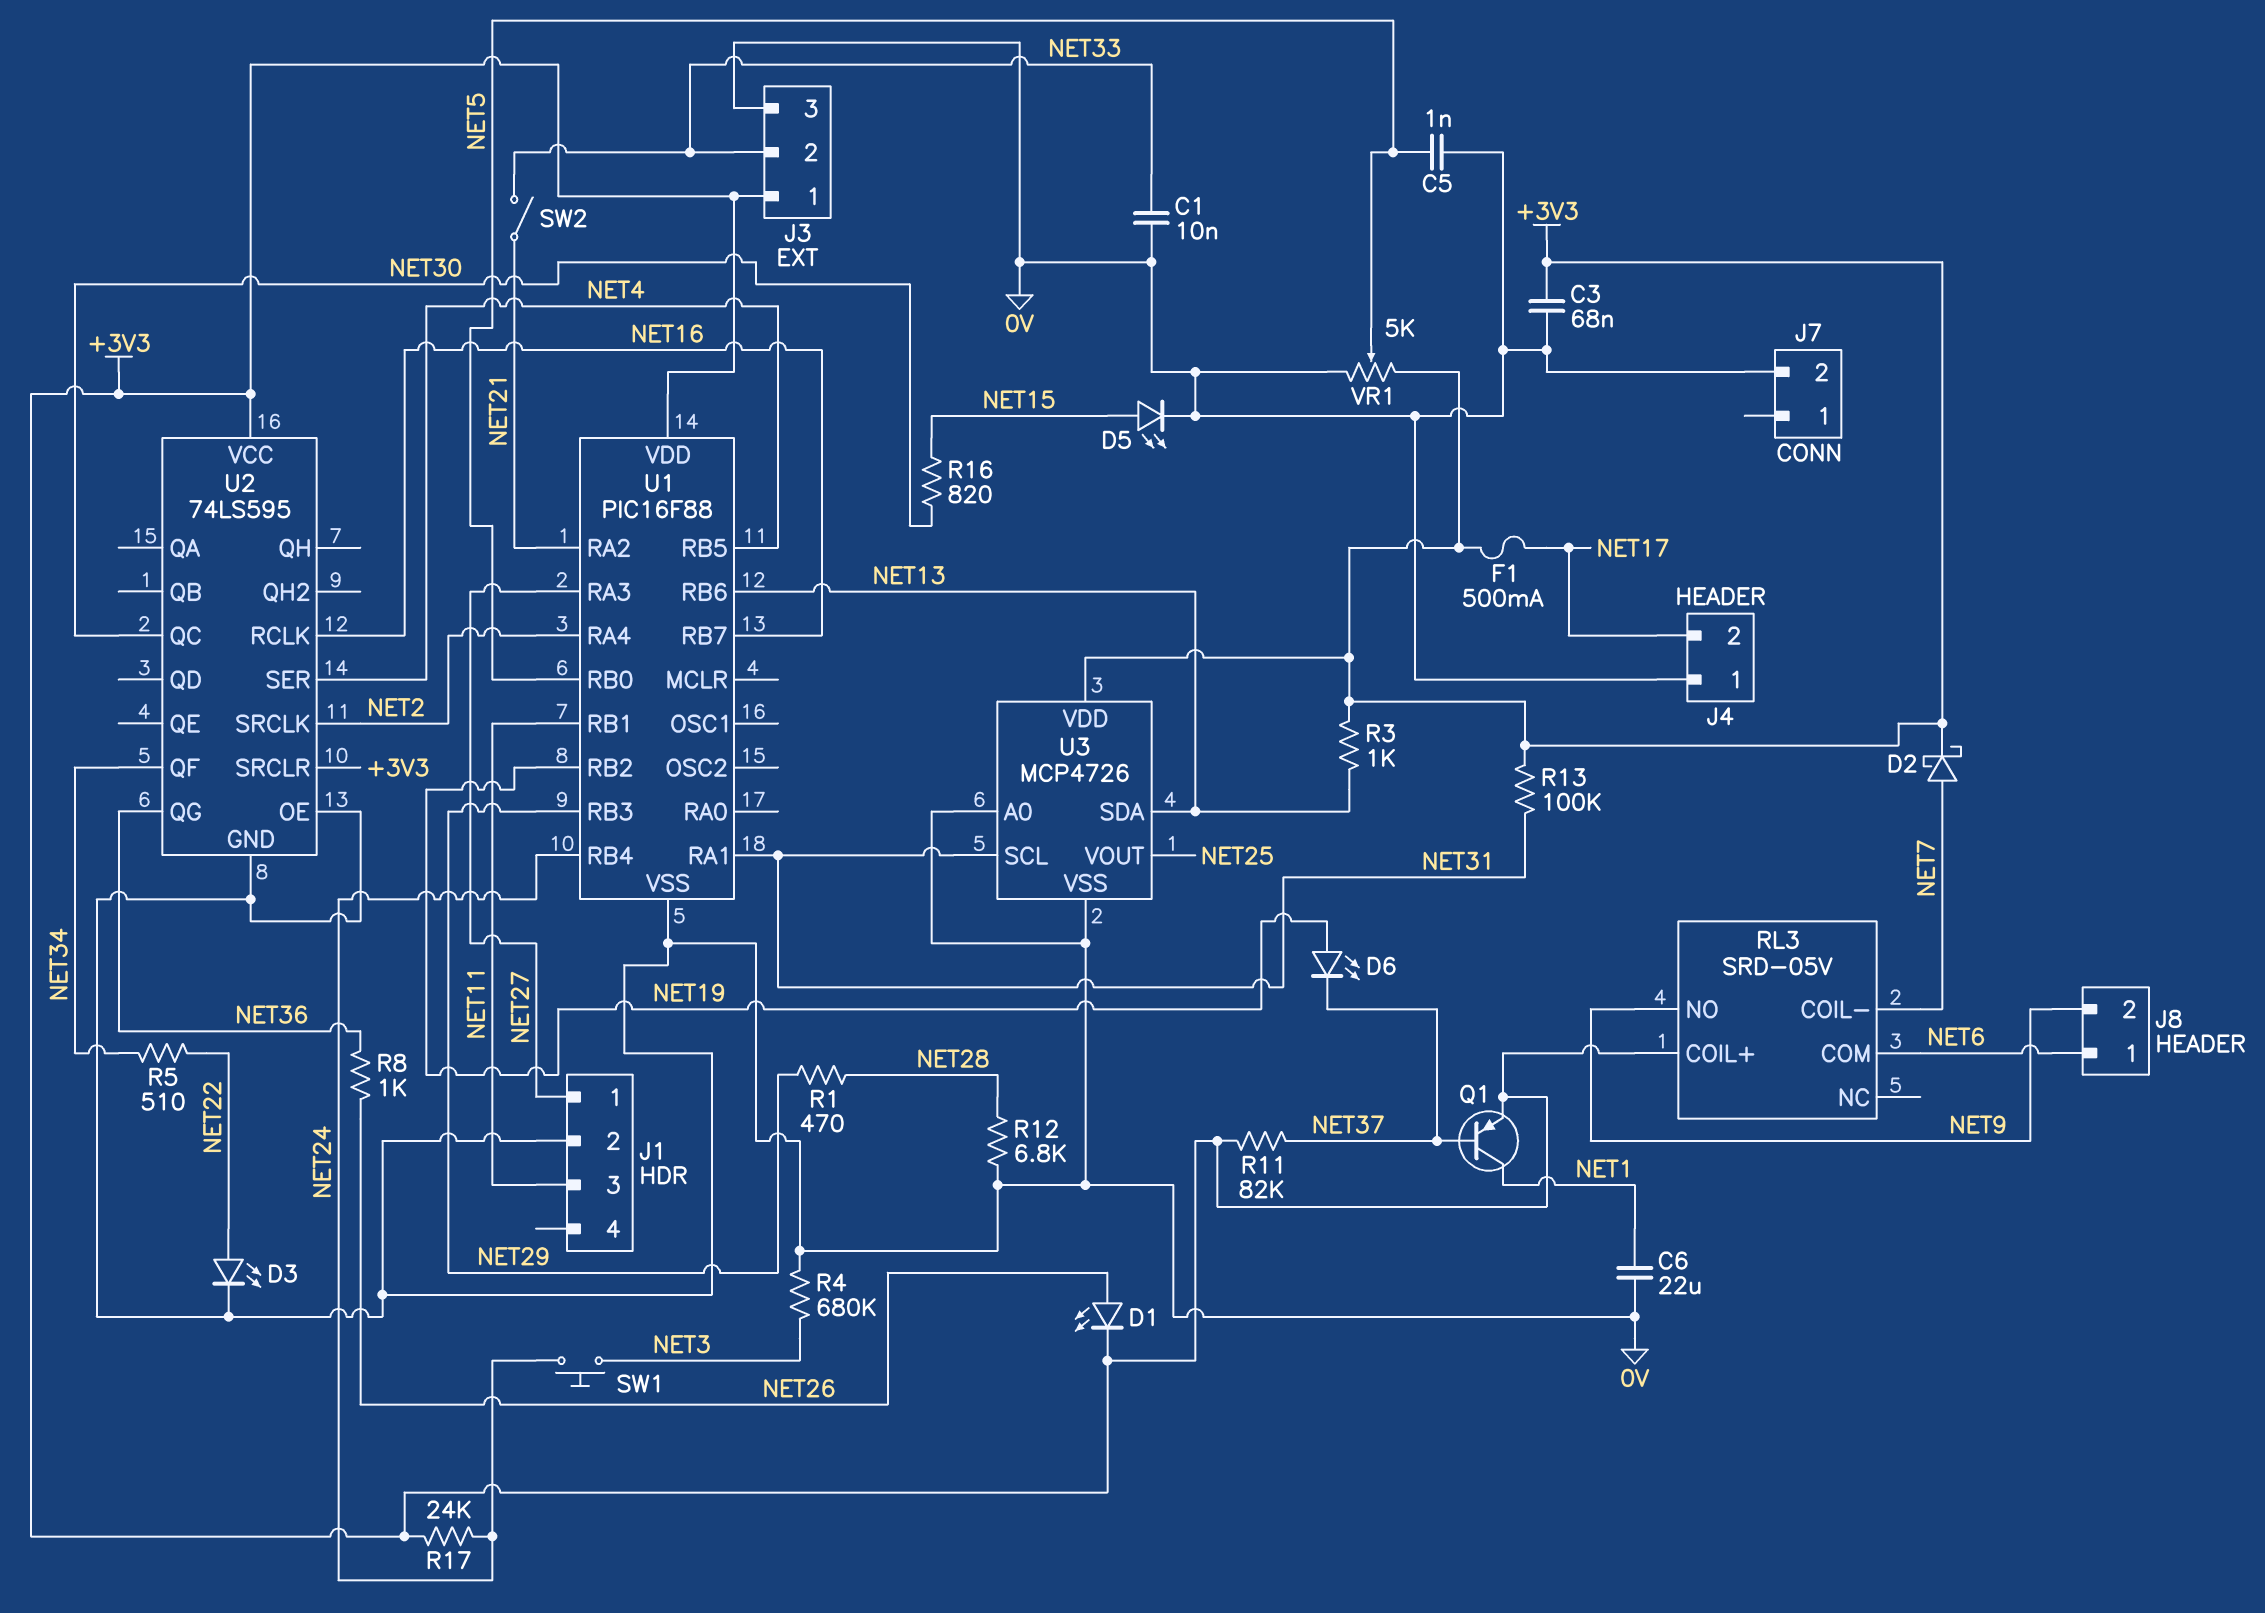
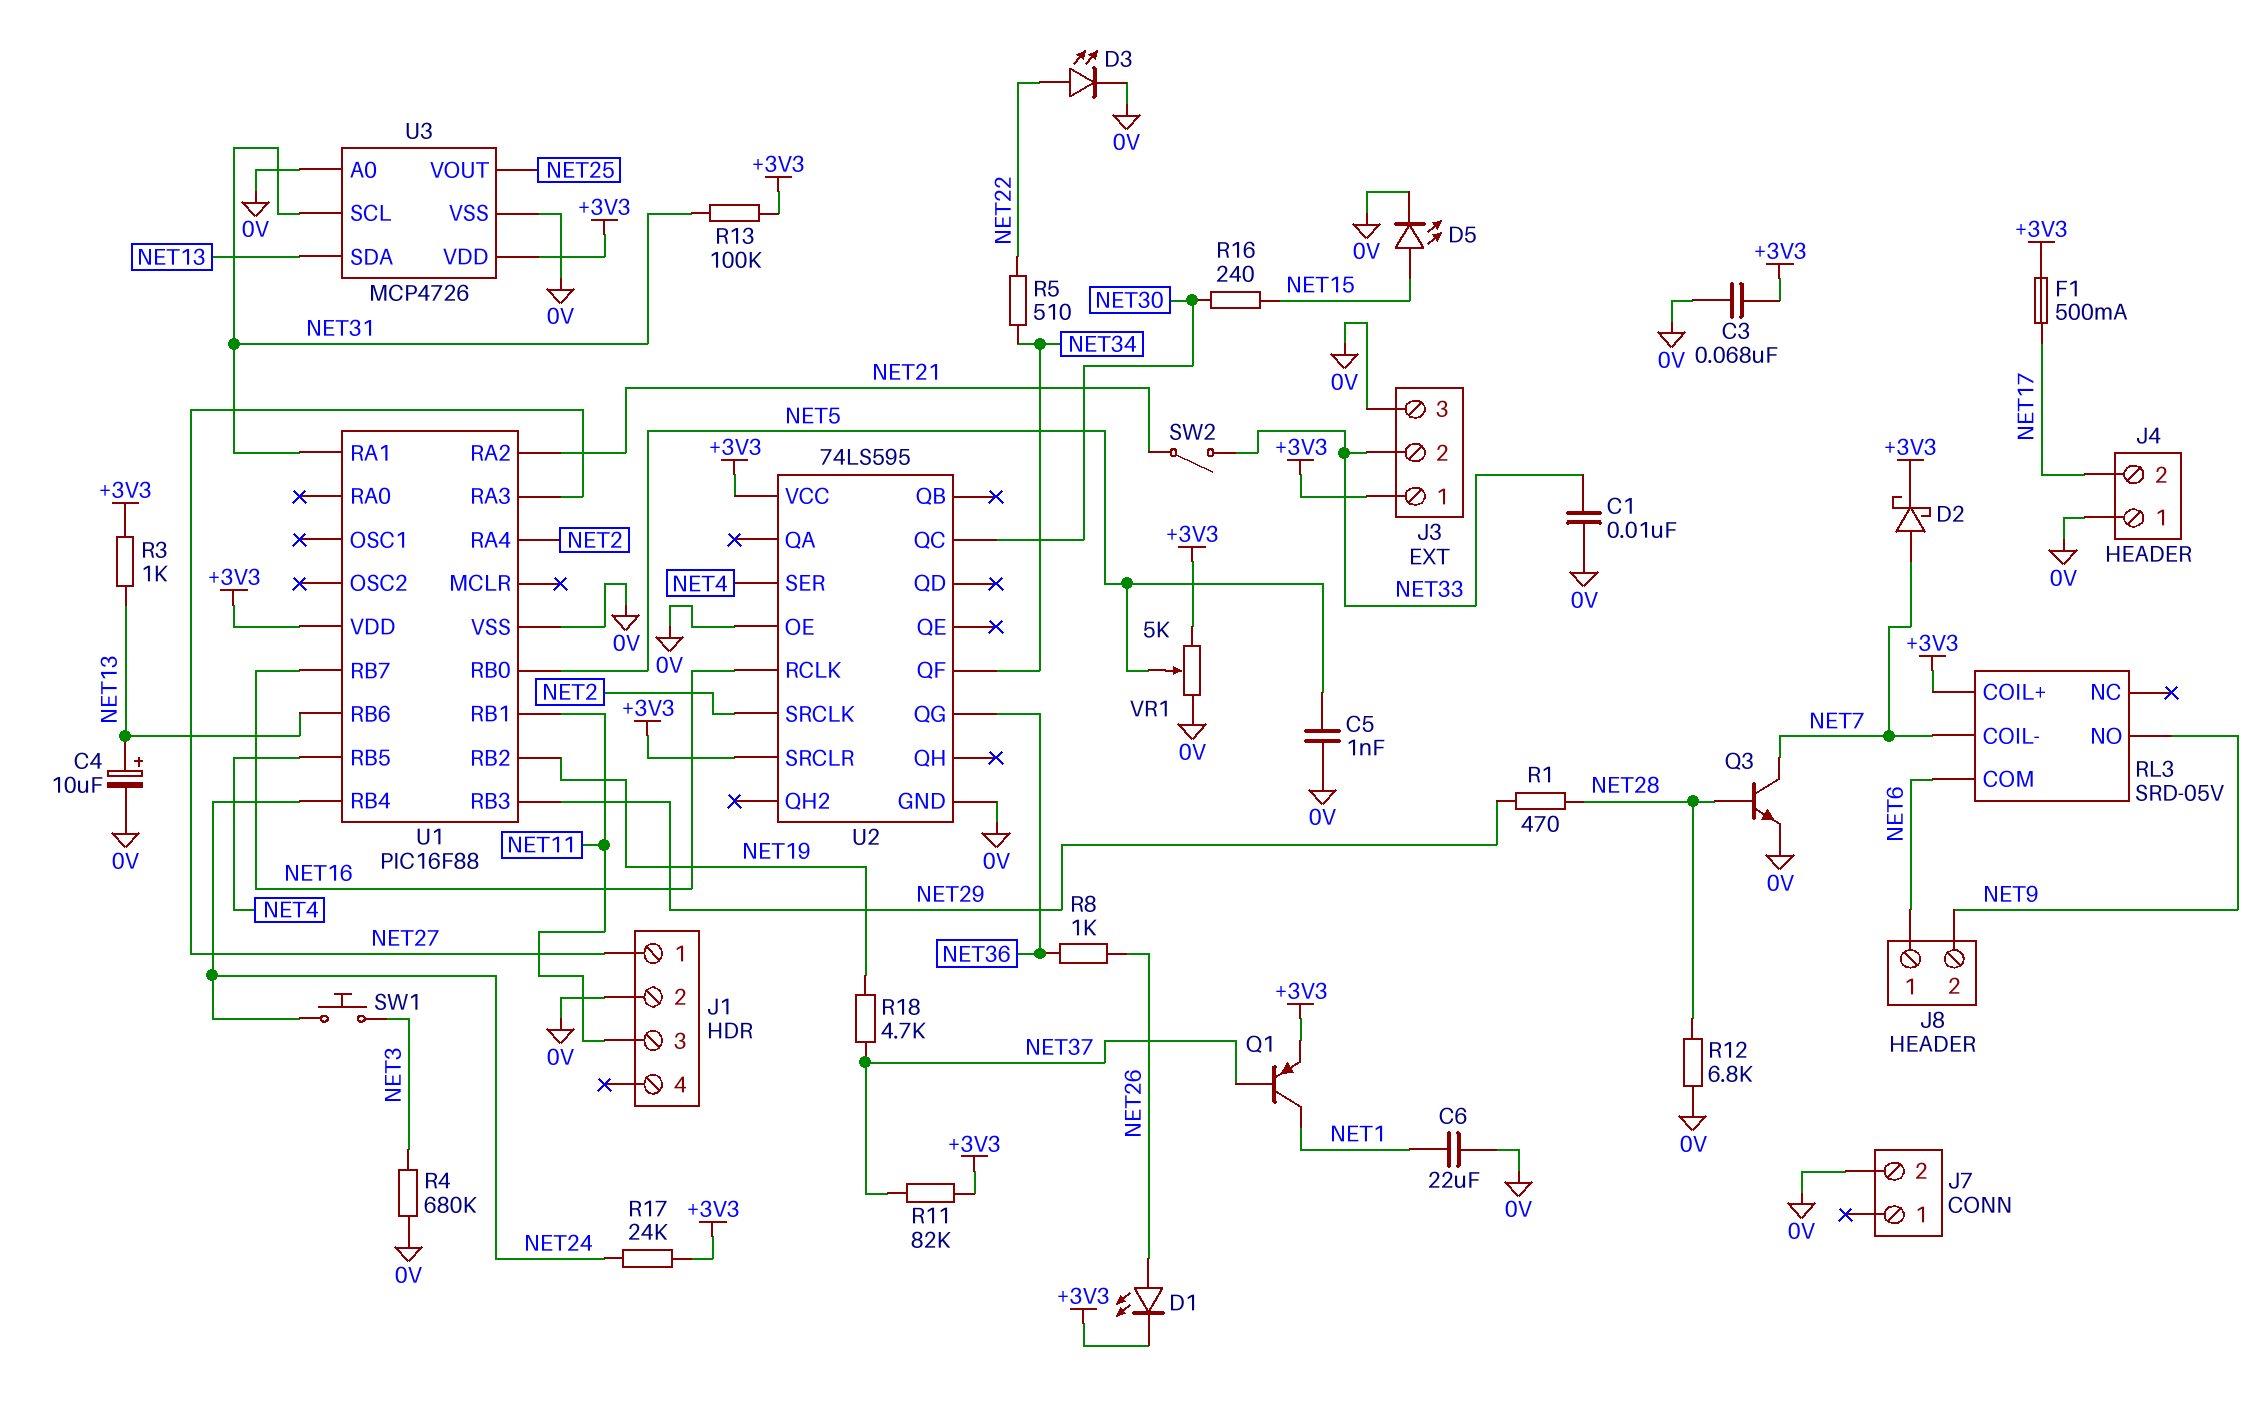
C4: none -> 10uF (plus NET13, minus 0V)
D6: LED (A NET19, K NET37) -> none
Q3: none -> NPN (B NET28, C NET7, E 0V)
R16: 820 (NET15, NET30) -> 240 (NET15, NET30)
R18: none -> 4.7k (NET19, NET37)

